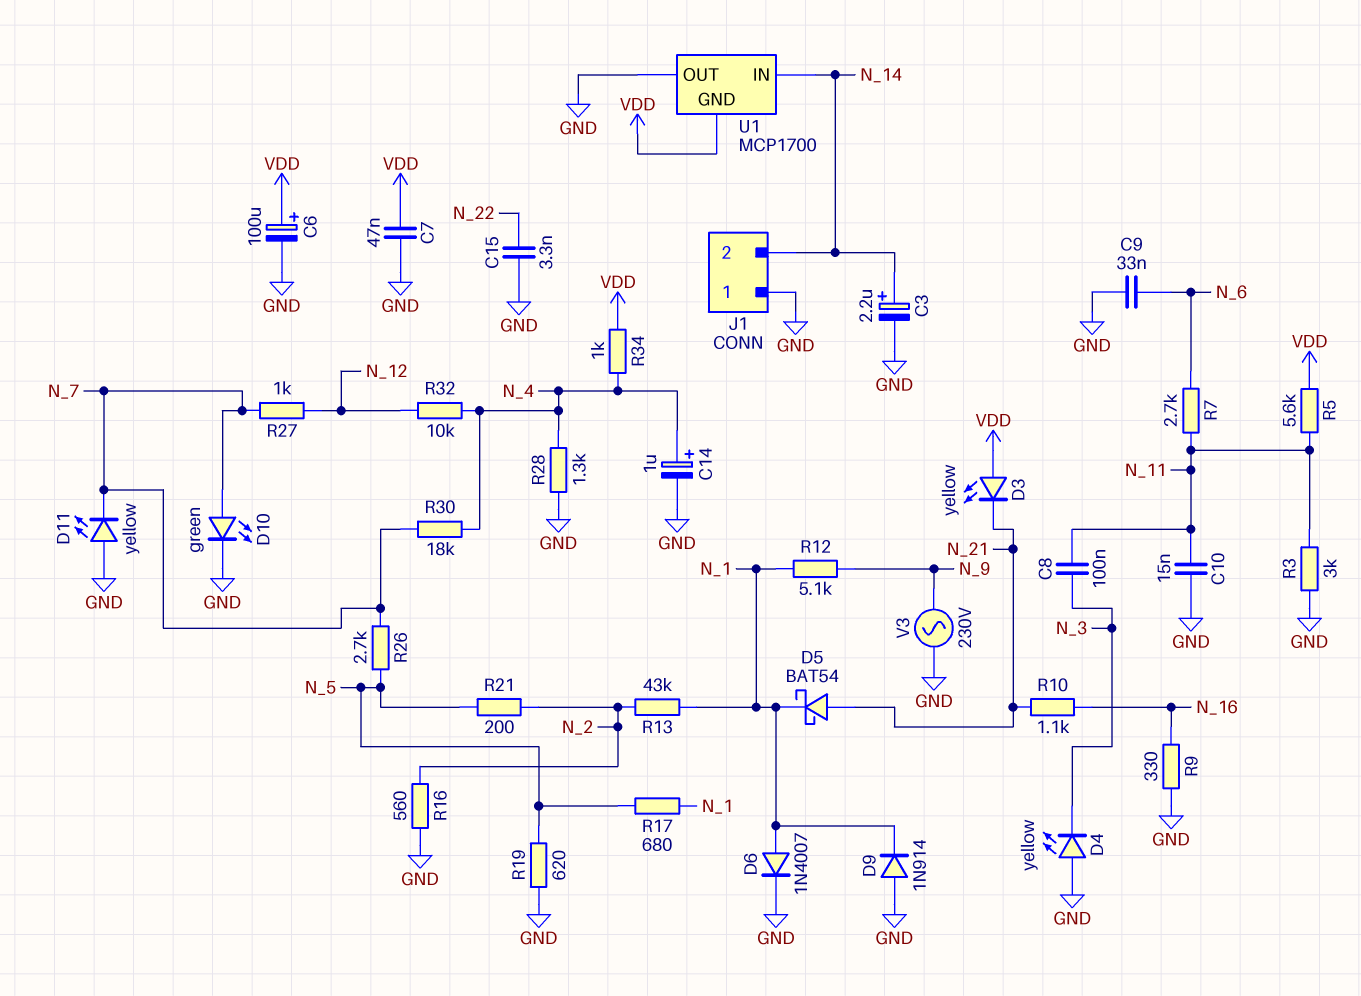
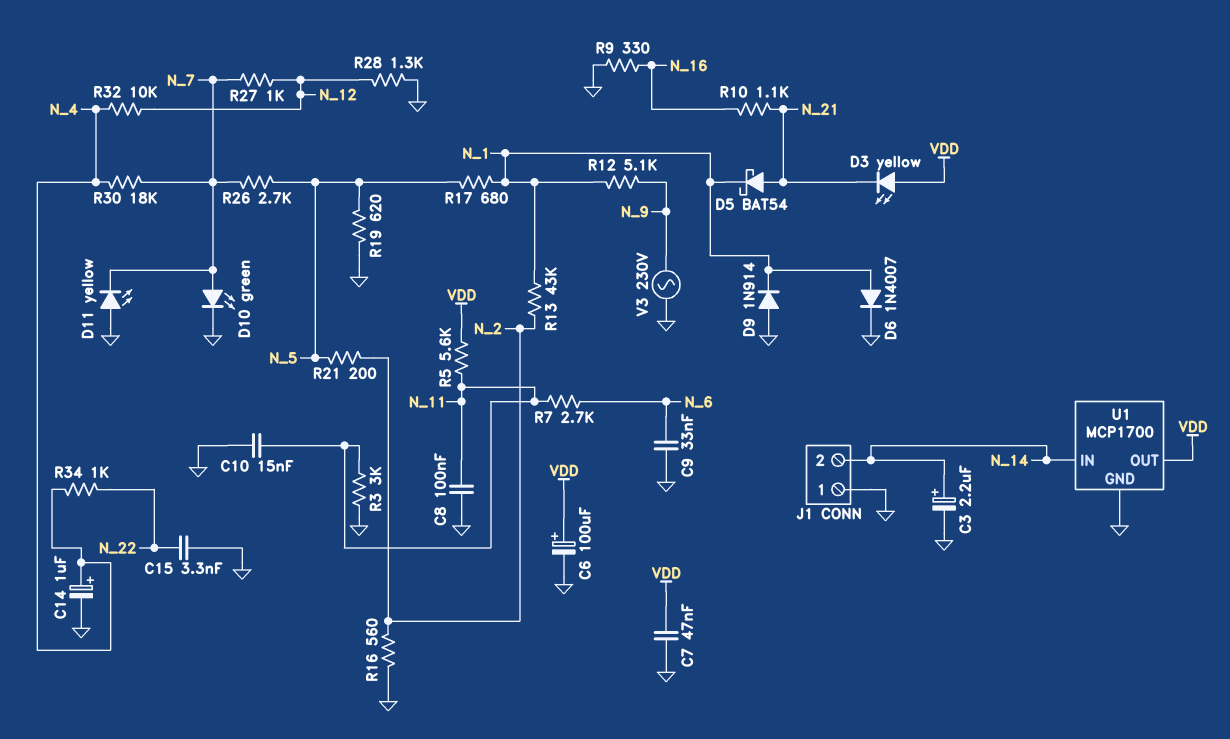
C8: 100nF (N_3, N_11) -> 100nF (GND, N_11)
D4: LED yellow (A GND, K N_3) -> none
R28: 1.3k (GND, N_4) -> 1.3k (GND, N_12)
R34: 1k (N_4, VDD) -> 1k (N_4, N_22)
U1 pin GND: VDD -> GND
U1 pin OUT: GND -> VDD

